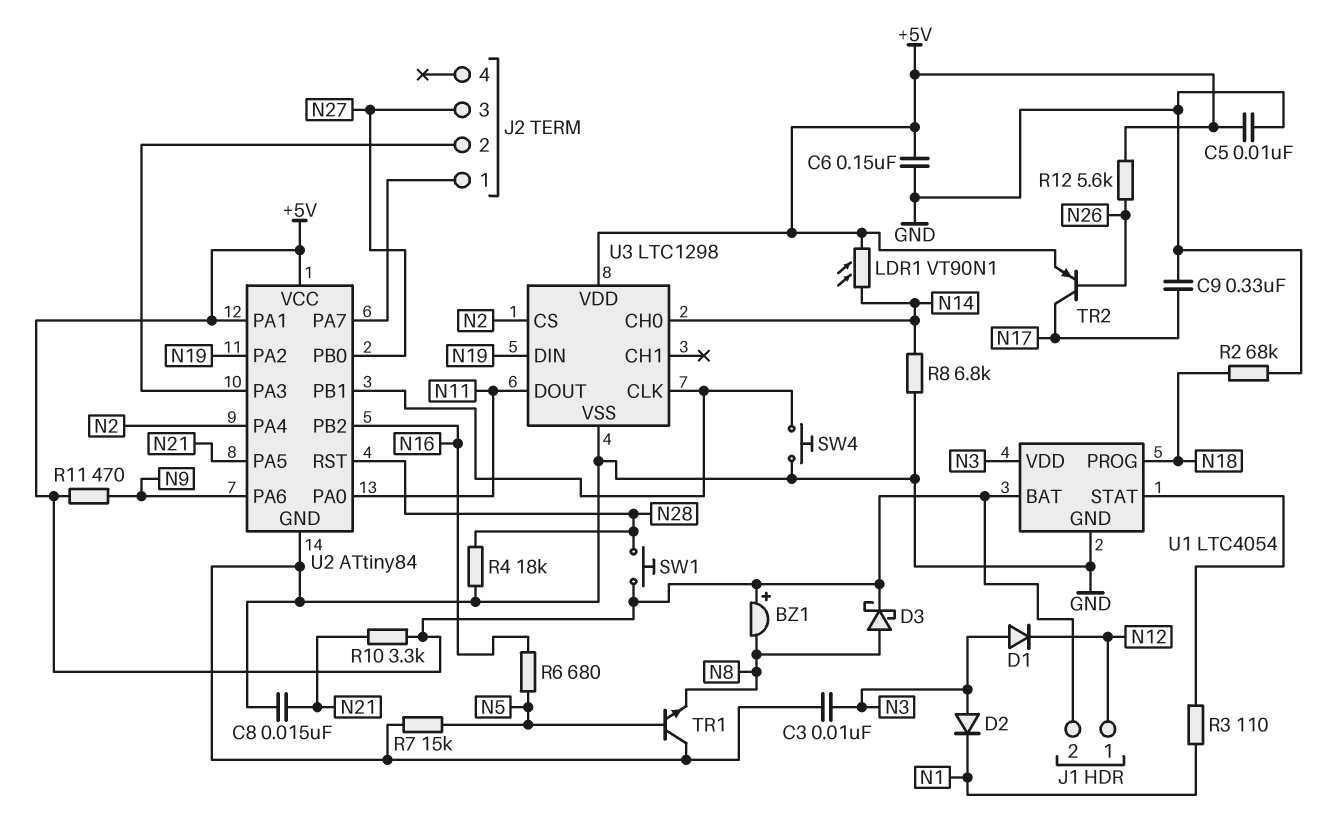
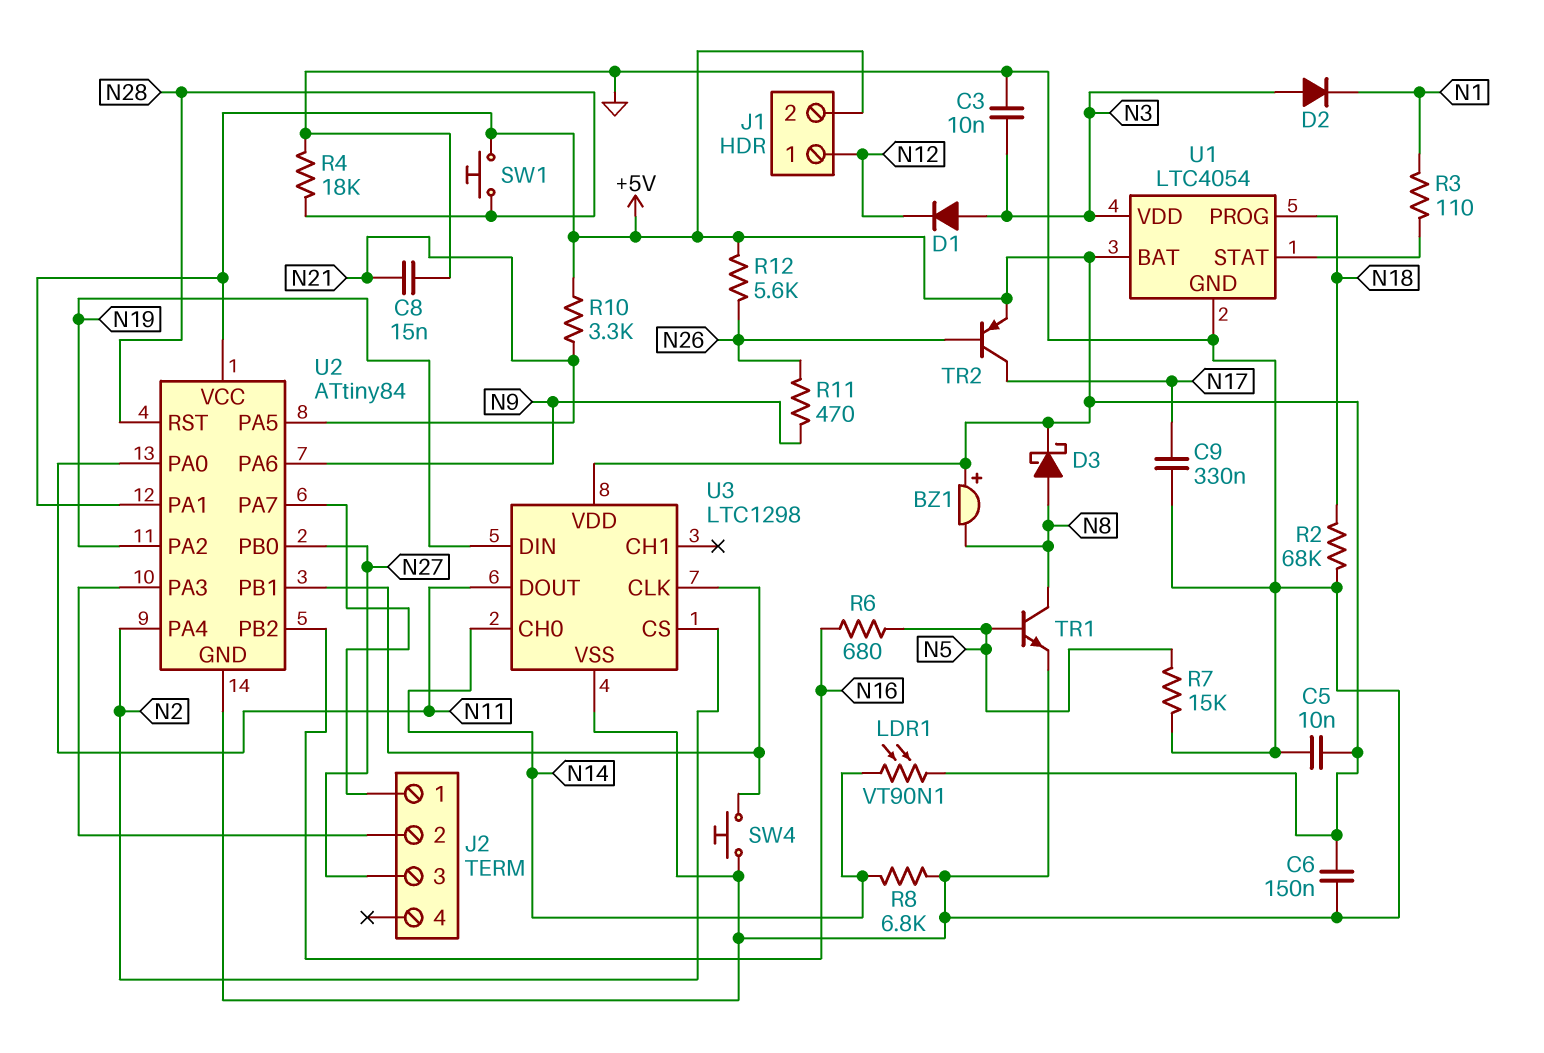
R11: 470 (+5V, N9) -> 470 (N9, N26)
TR1: NPN (B N5, C GND, E N8) -> NPN (B N5, C N8, E GND)

